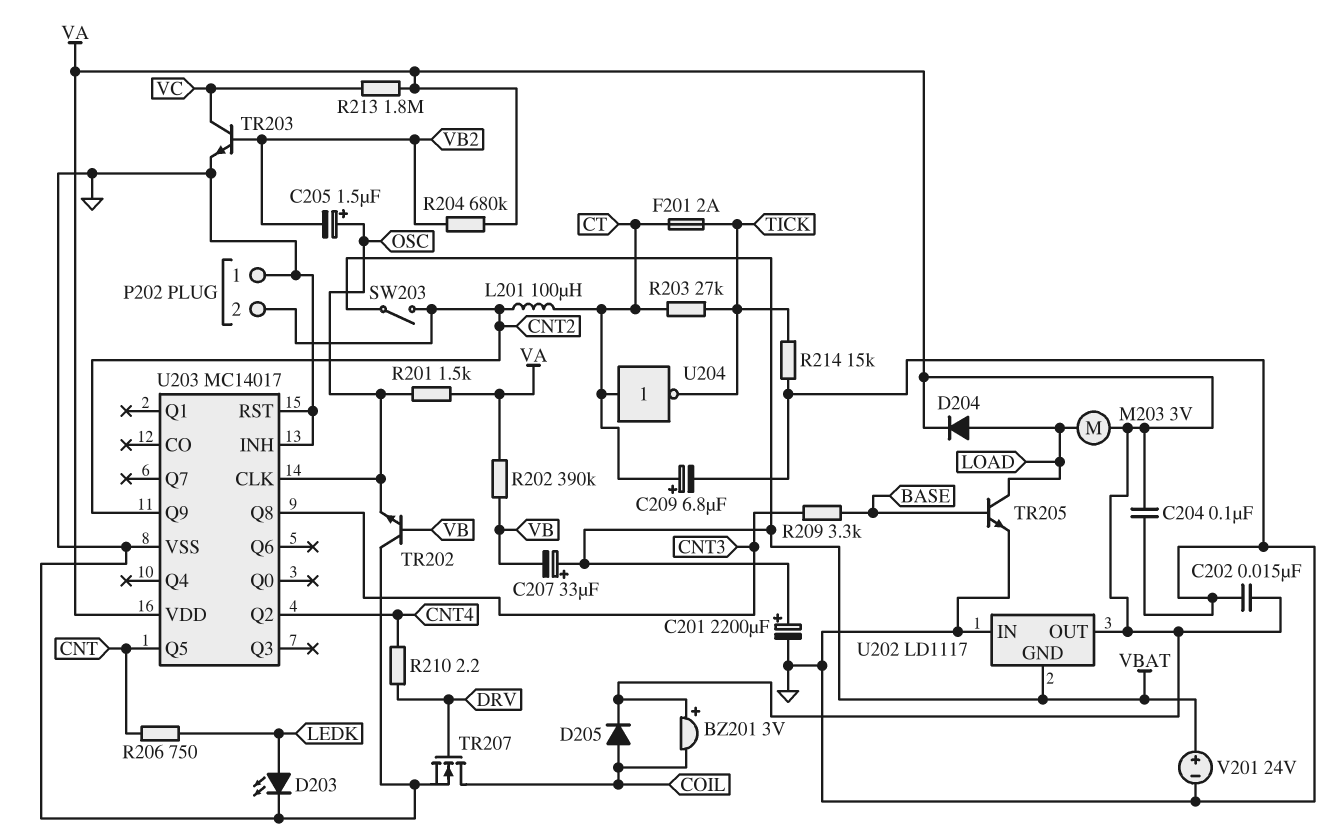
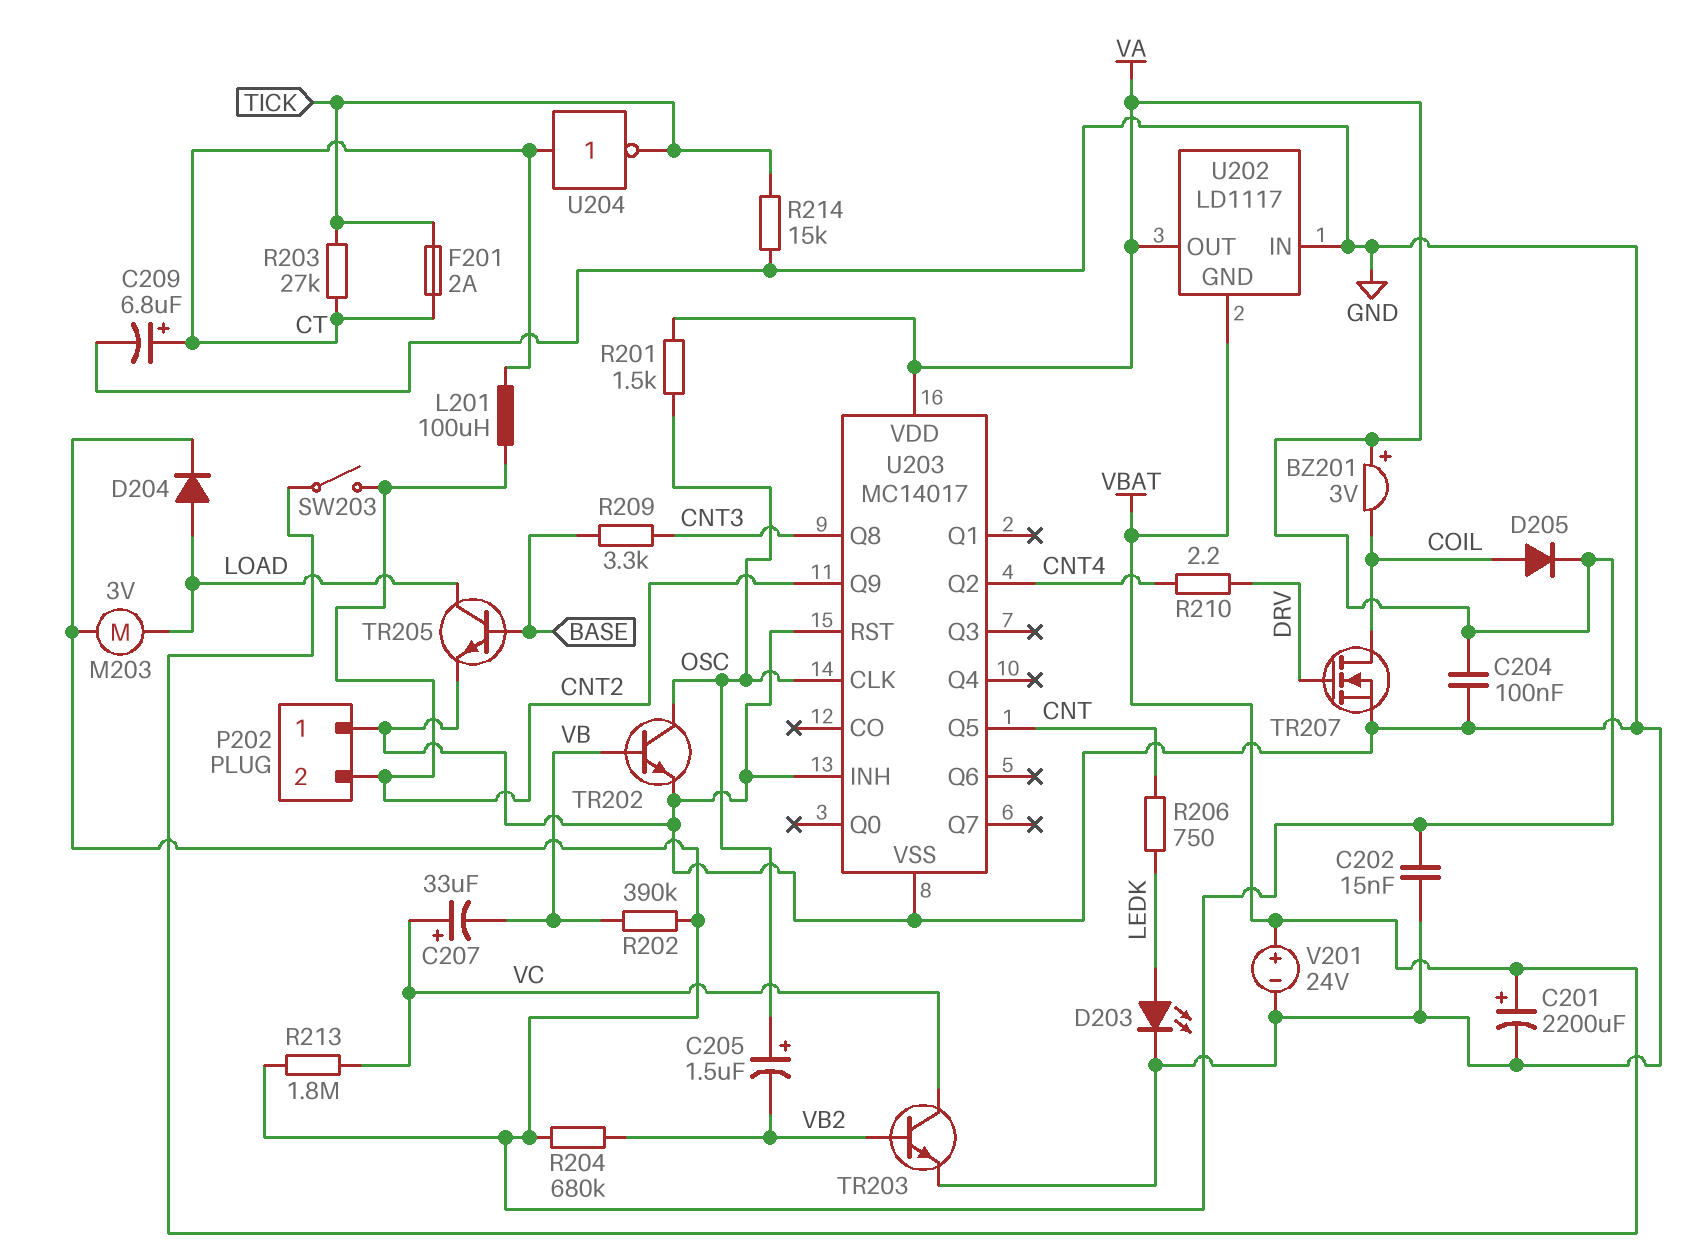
C207: 33uF (plus VBAT, minus VB) -> 33uF (plus VC, minus VB)
TR202: NPN (B VB, C GND, E OSC) -> NPN (B VB, C OSC, E GND)

